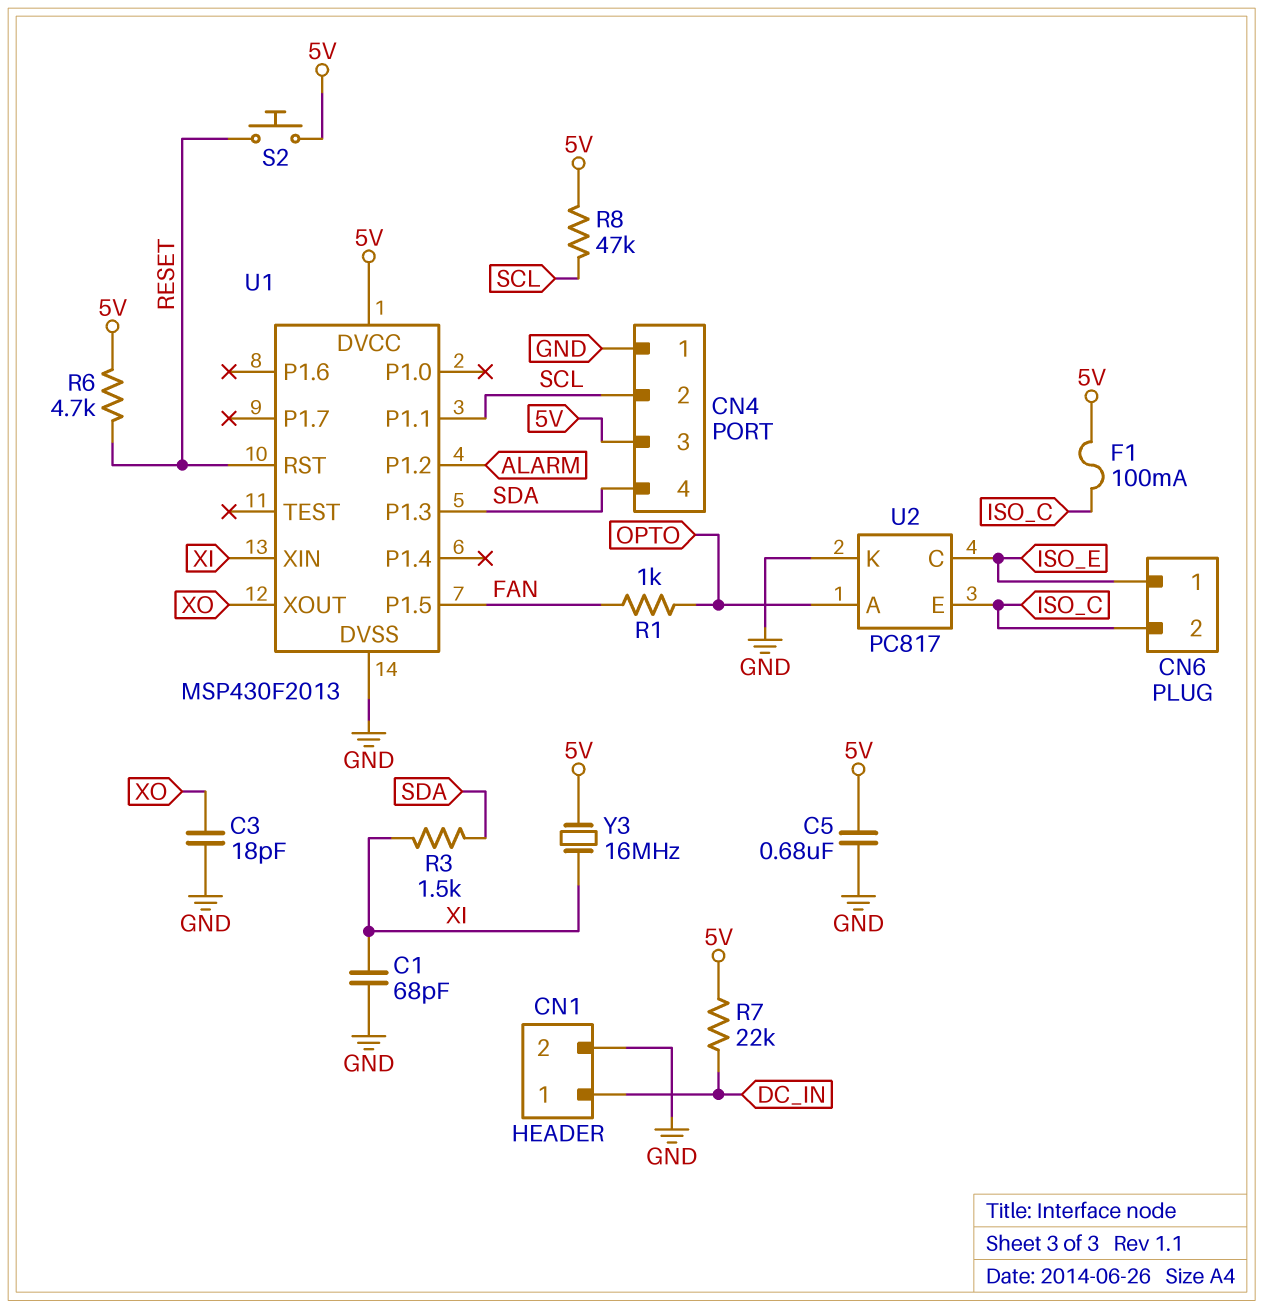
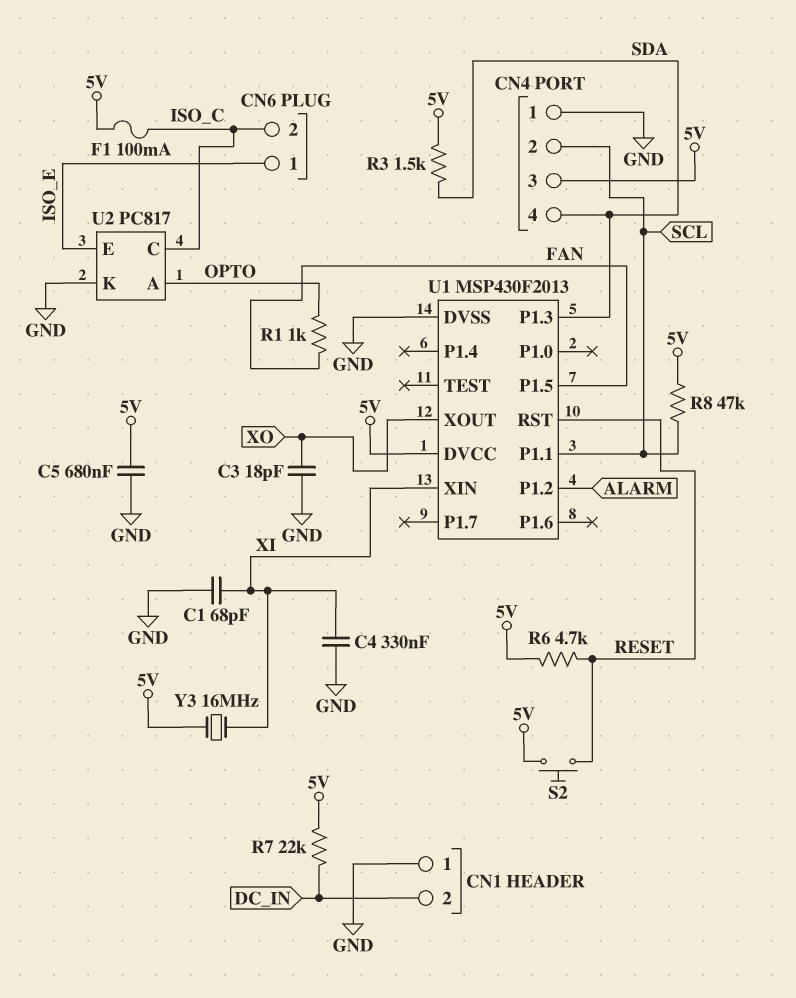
C4: none -> 330nF (GND, XI)
CN1 pin 1: DC_IN -> GND
CN1 pin 2: GND -> DC_IN
R3: 1.5k (SDA, XI) -> 1.5k (5V, SDA)
U2 pin C: ISO_E -> ISO_C
U2 pin E: ISO_C -> ISO_E

